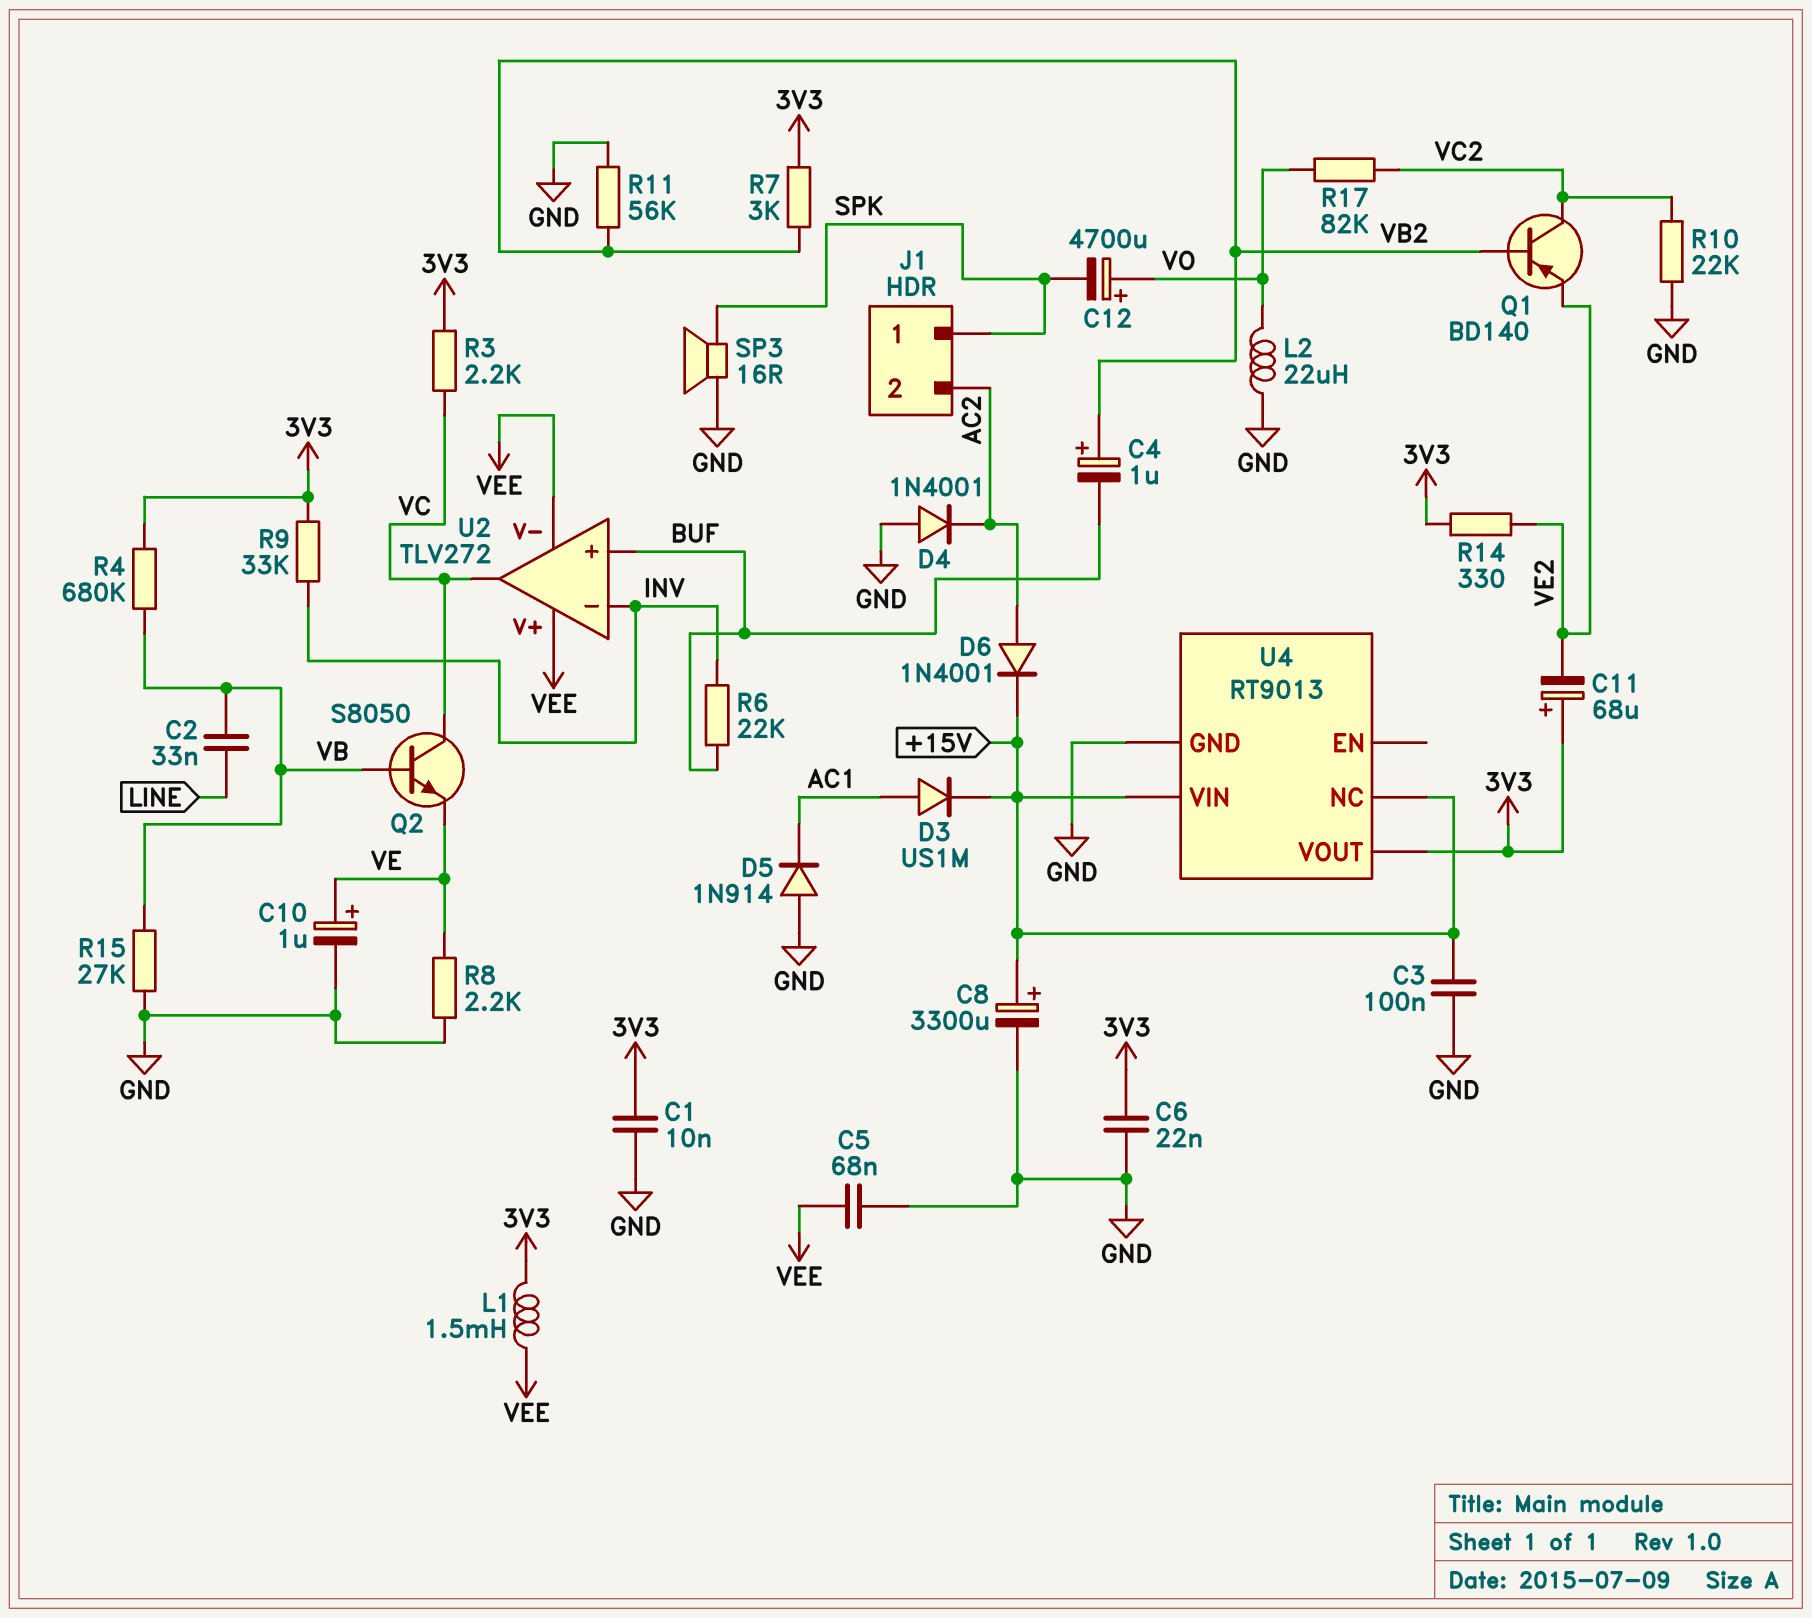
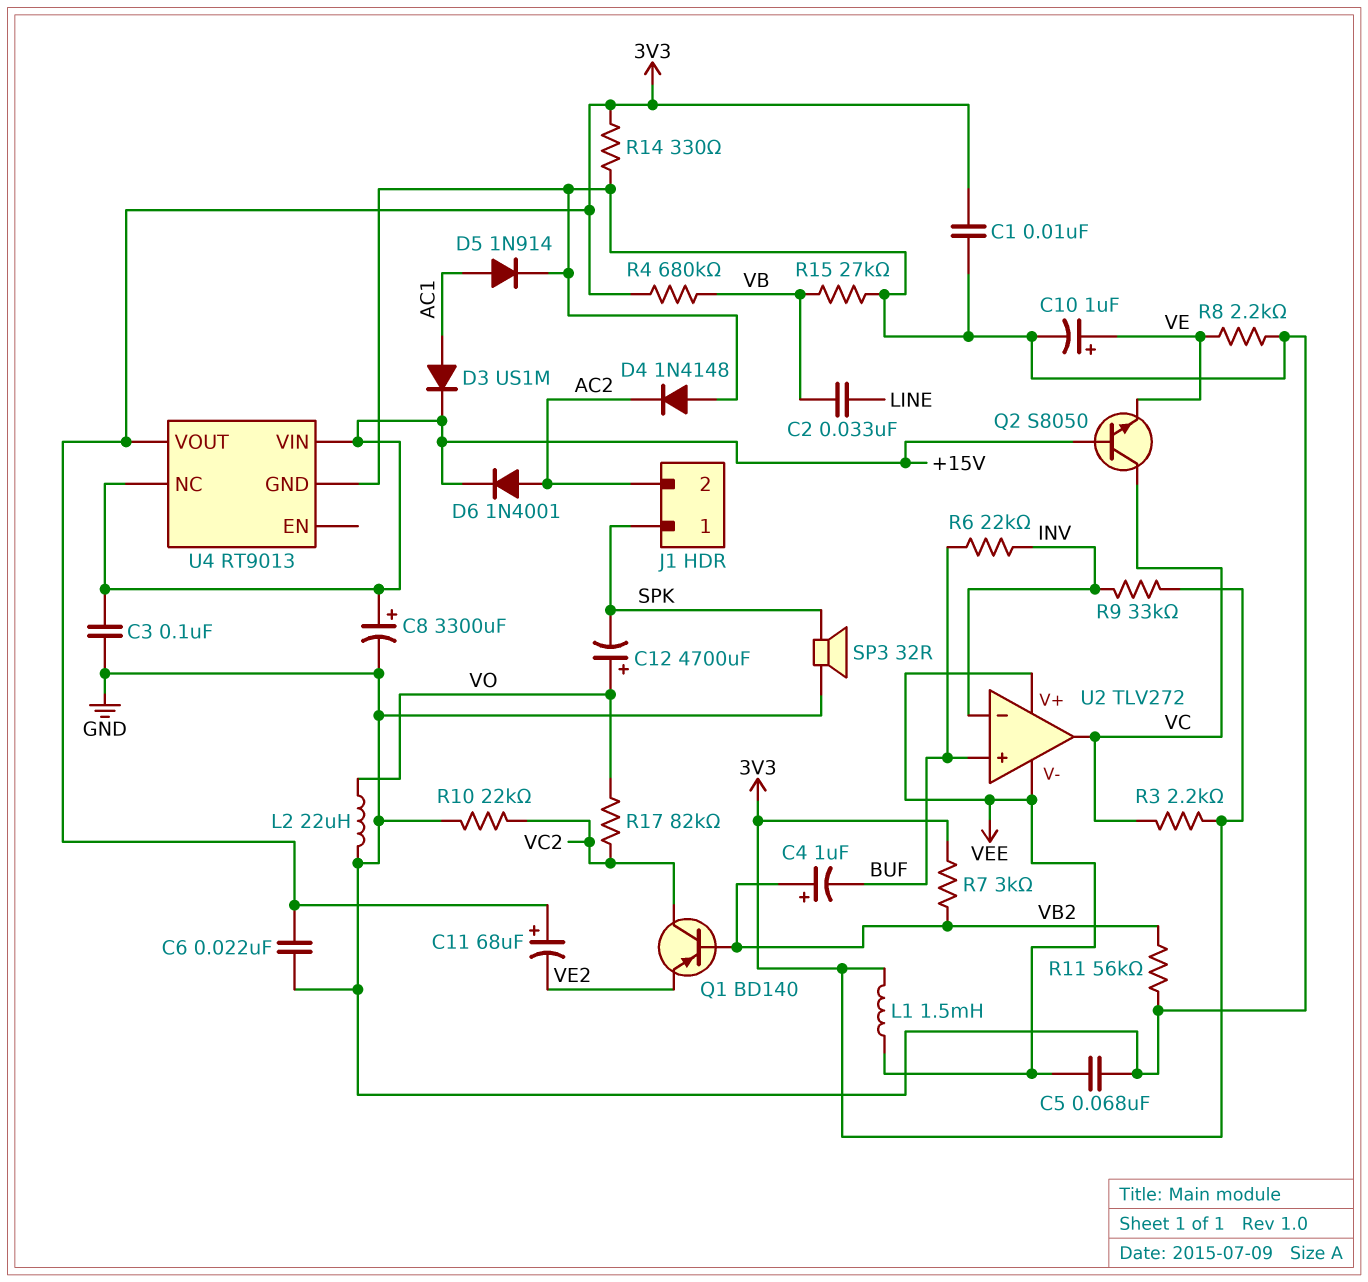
D4: diode 1N4001 (A GND, K AC2) -> diode 1N4148 (A GND, K AC2)
D5: diode 1N914 (A GND, K AC1) -> diode 1N914 (A AC1, K GND)
Q2: NPN S8050 (B VB, C VC, E VE) -> NPN S8050 (B +15V, C VC, E VE)
R14: 330 (3V3, VE2) -> 330 (3V3, GND)
SP3: speaker 16R (GND, SPK) -> speaker 32R (GND, SPK)

